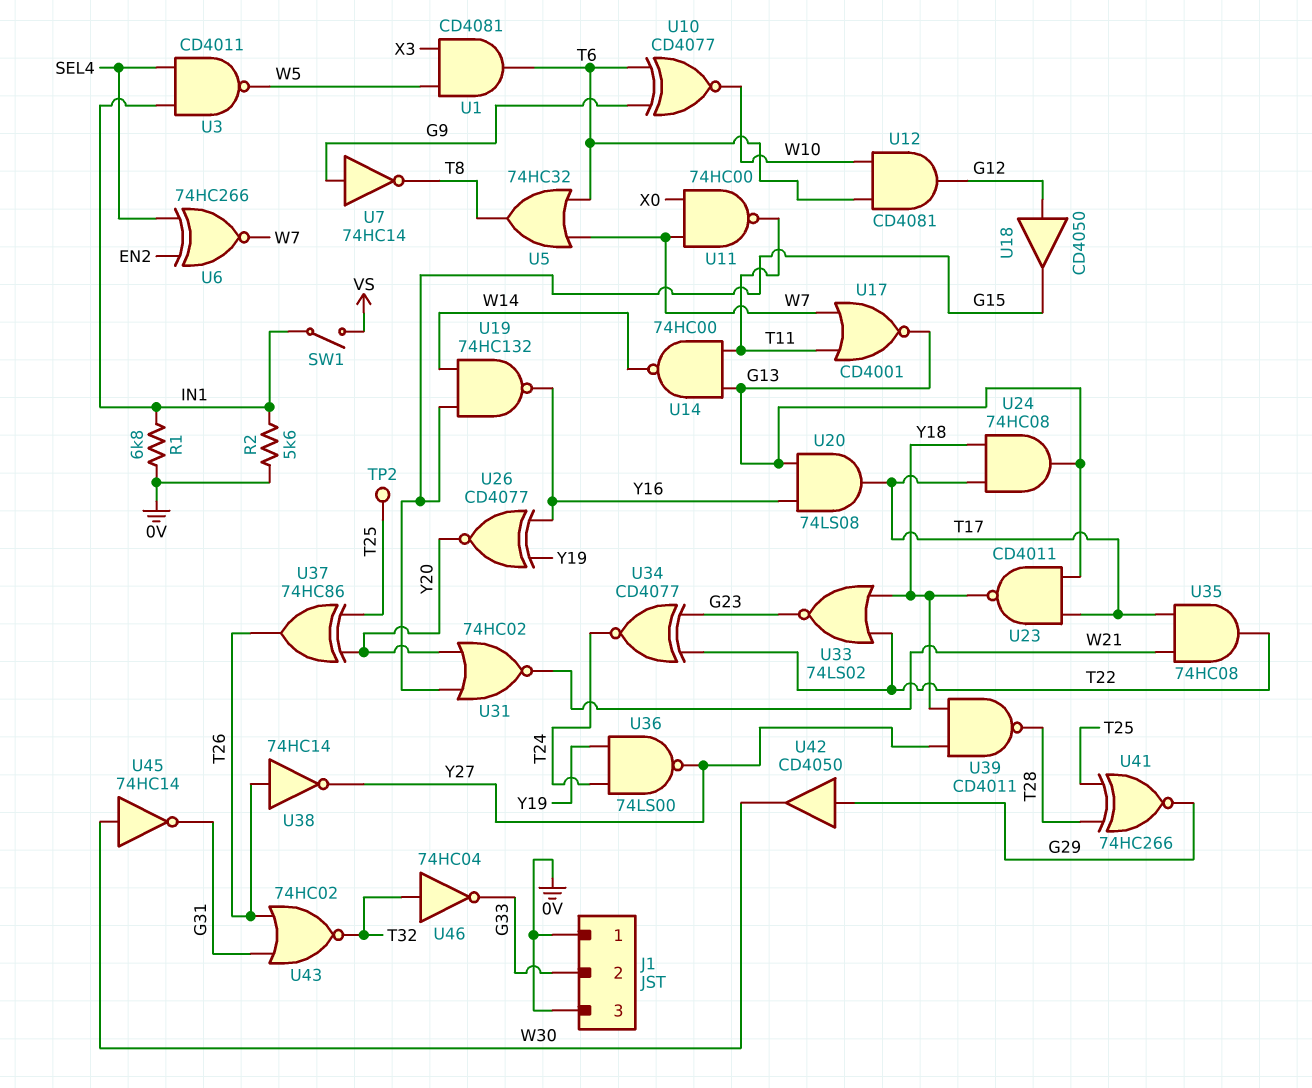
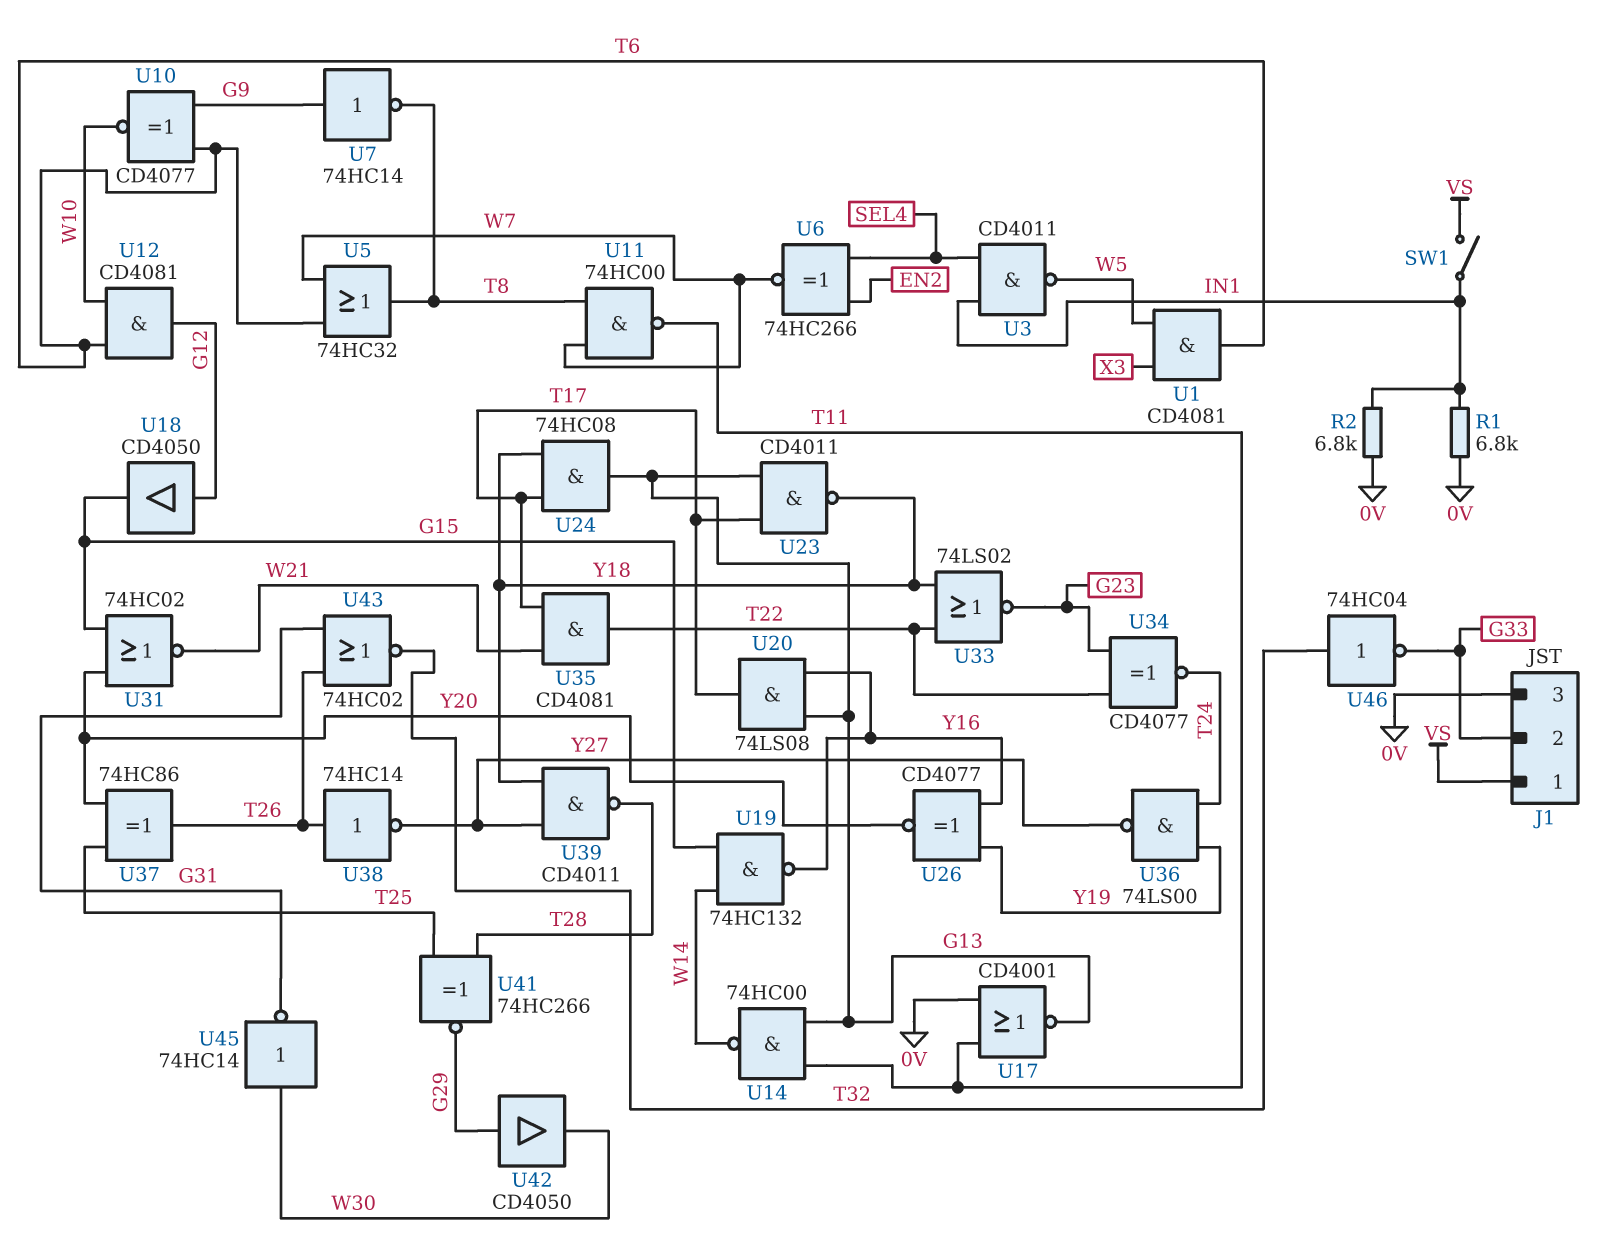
J1 pin 1: 0V -> VS
R2: 5.6k (0V, IN1) -> 6.8k (0V, IN1)
TP2: test point (T25) -> none
U11: NAND 74HC00 (in W7, in X0, out T11) -> NAND 74HC00 (in T8, in W7, out T11)
U17: NOR CD4001 (in T11, in W7, out G13) -> NOR CD4001 (in 0V, in T11, out G13)
U35: AND 74HC08 (in T17, in W21, out T22) -> AND CD4081 (in T17, in W21, out T22)

